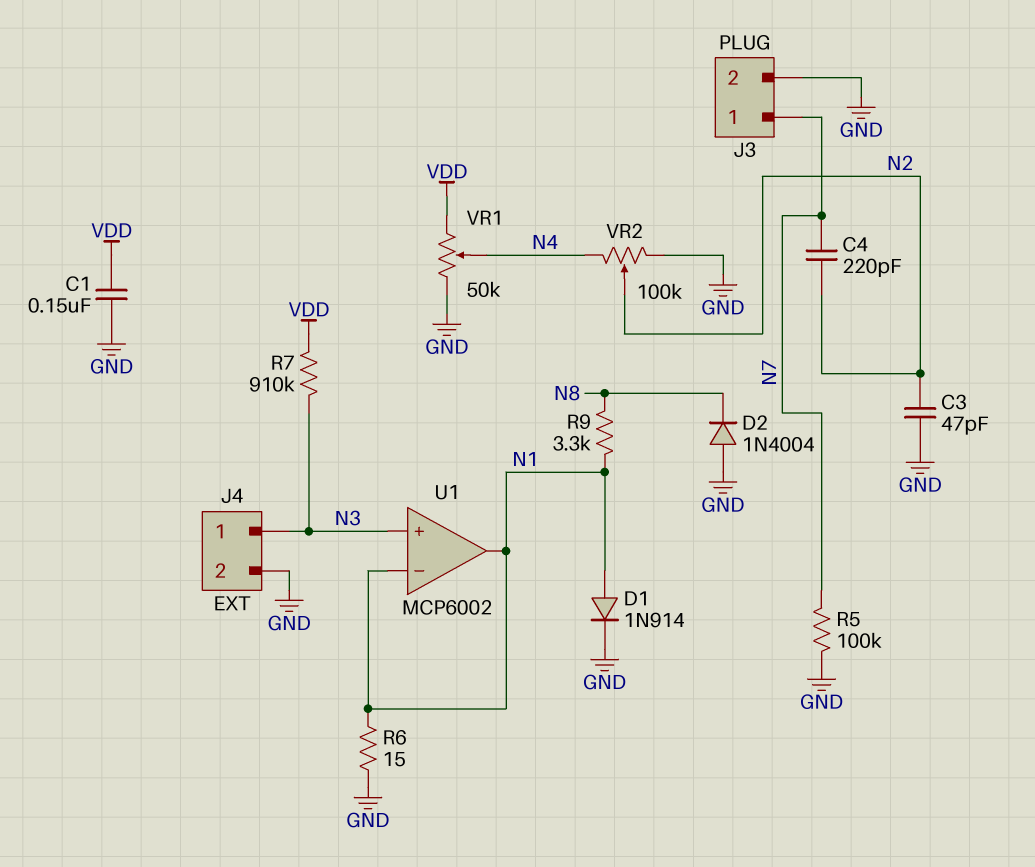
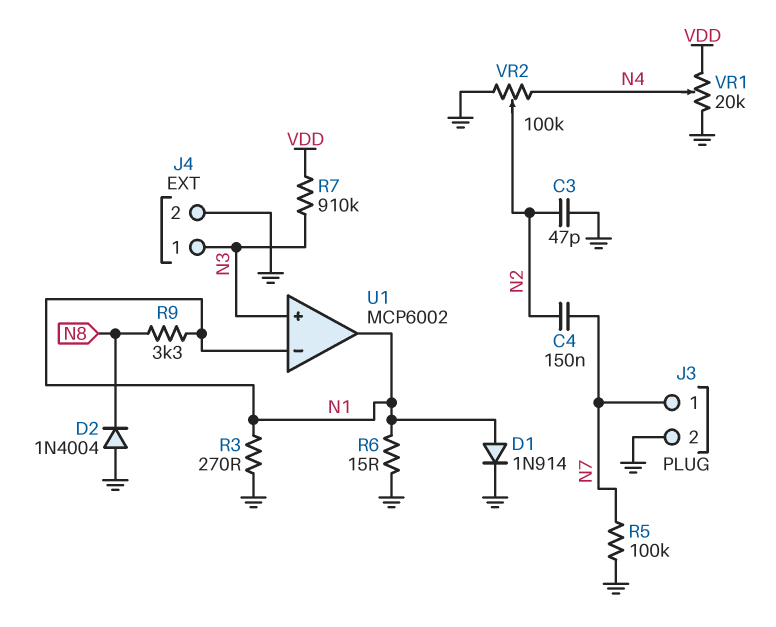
C1: 150nF (GND, VDD) -> none
C4: 220pF (N2, N7) -> 150nF (N2, N7)
R3: none -> 270 (GND, N1)
VR1: 50k (GND, VDD, wiper N4) -> 20k (GND, VDD, wiper N4)

